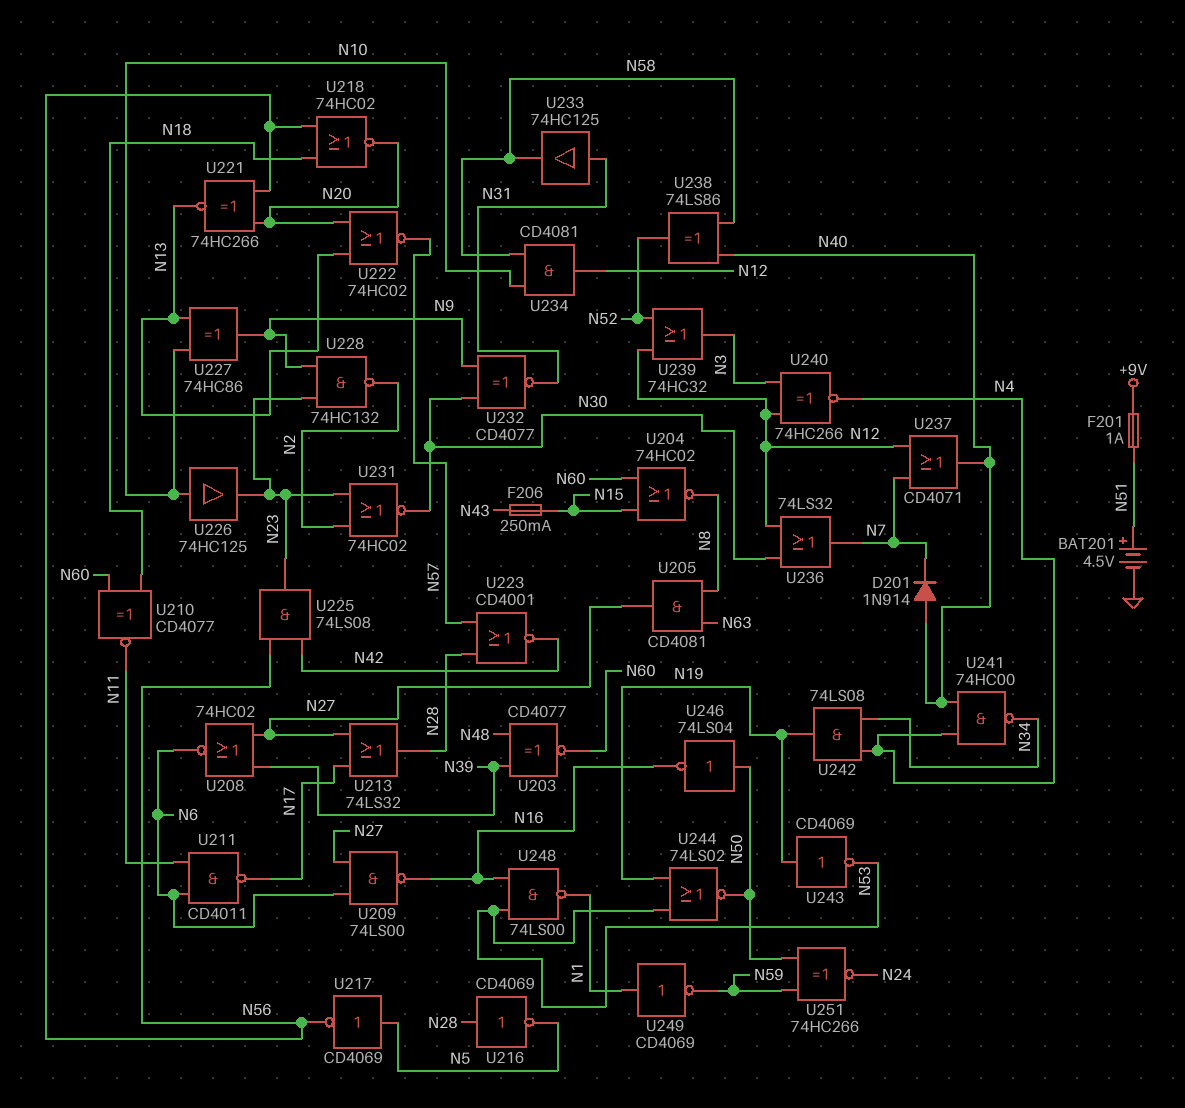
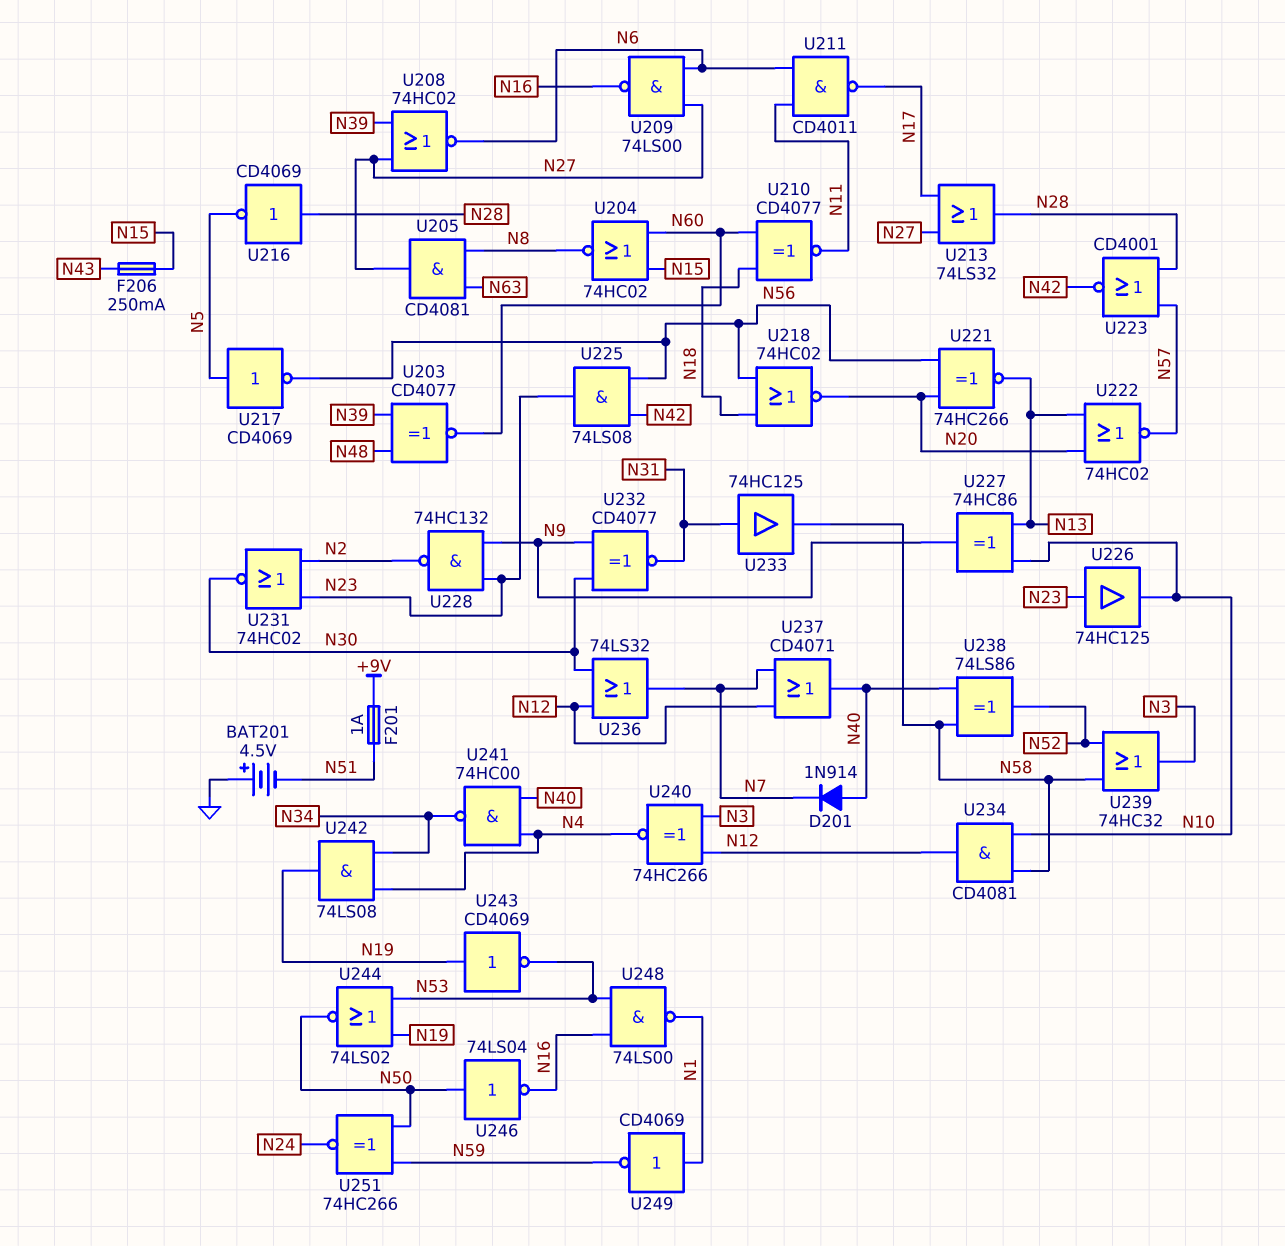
BAT201: 4.5V (plus N51, minus GND) -> 4.5V (plus GND, minus N51)
U226: buffer 74HC125 (in N10, out N23) -> buffer 74HC125 (in N23, out N10)
U239: OR 74HC32 (in N12, in N52, out N3) -> OR 74HC32 (in N52, in N58, out N3)

